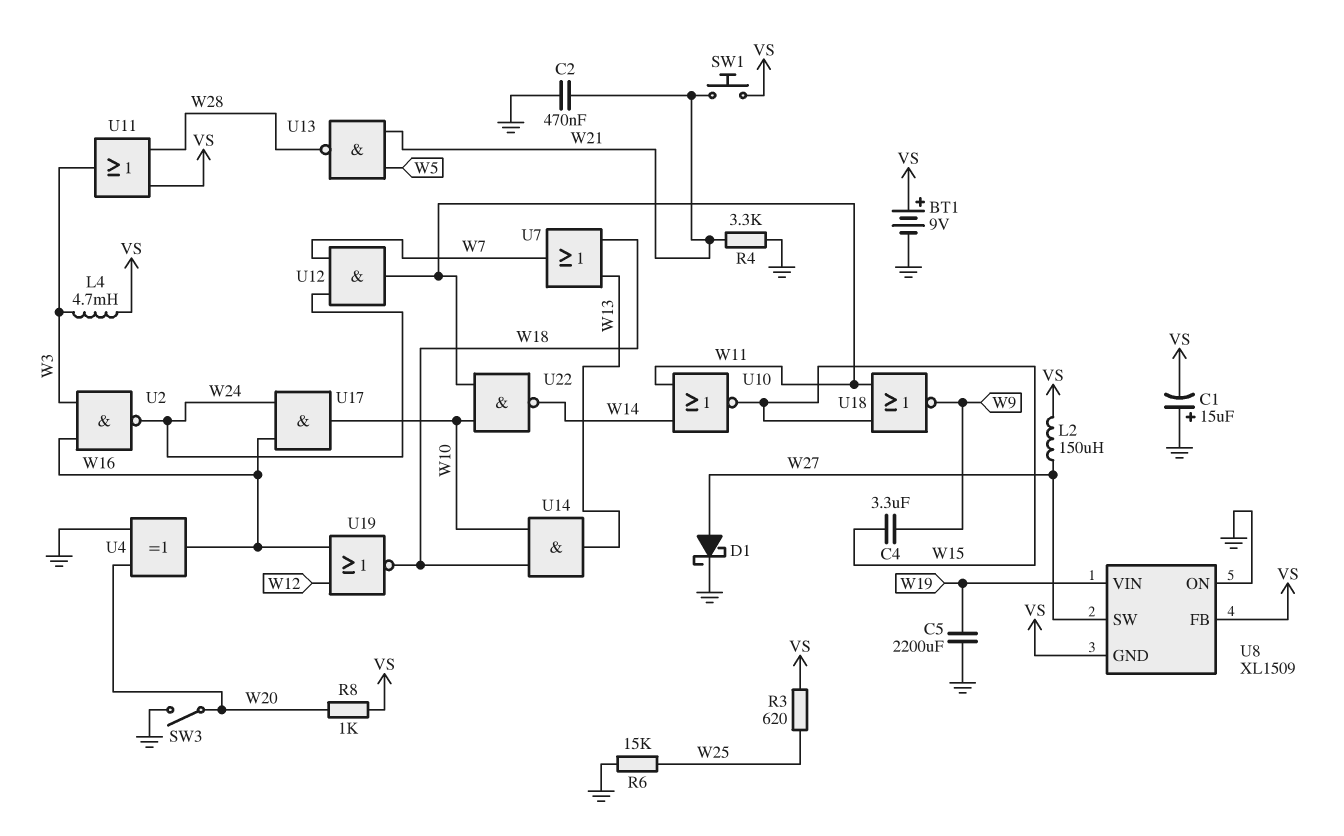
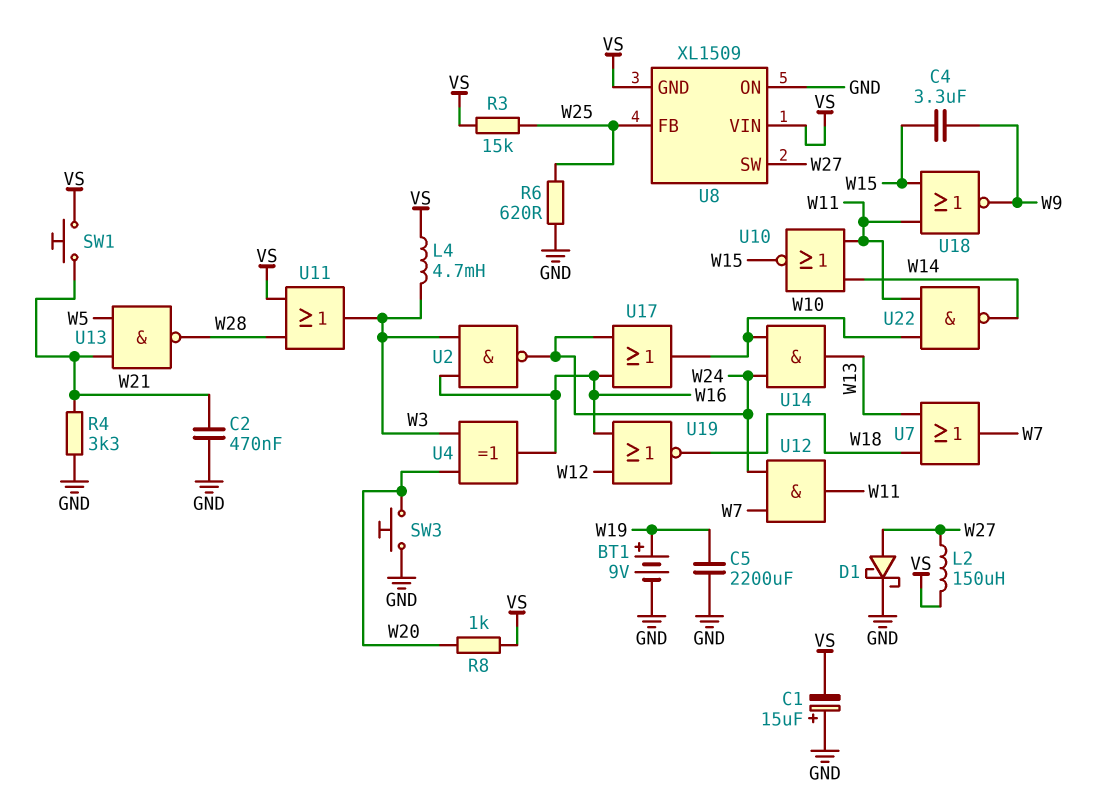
BT1: 9V (plus VS, minus GND) -> 9V (plus W19, minus GND)
R3: 620 (VS, W25) -> 15k (VS, W25)
R6: 15k (GND, W25) -> 620 (GND, W25)
SW3: switch (GND, W20) -> button (GND, W20)
U4: XOR (in GND, in W20, out W16) -> XOR (in W3, in W20, out W16)
U8 pin FB: VS -> W25
U8 pin VIN: W19 -> VS
U14: AND (in W10, in W18, out W13) -> AND (in W10, in W24, out W13)
U17: AND (in W16, in W24, out W10) -> OR (in W16, in W24, out W10)

